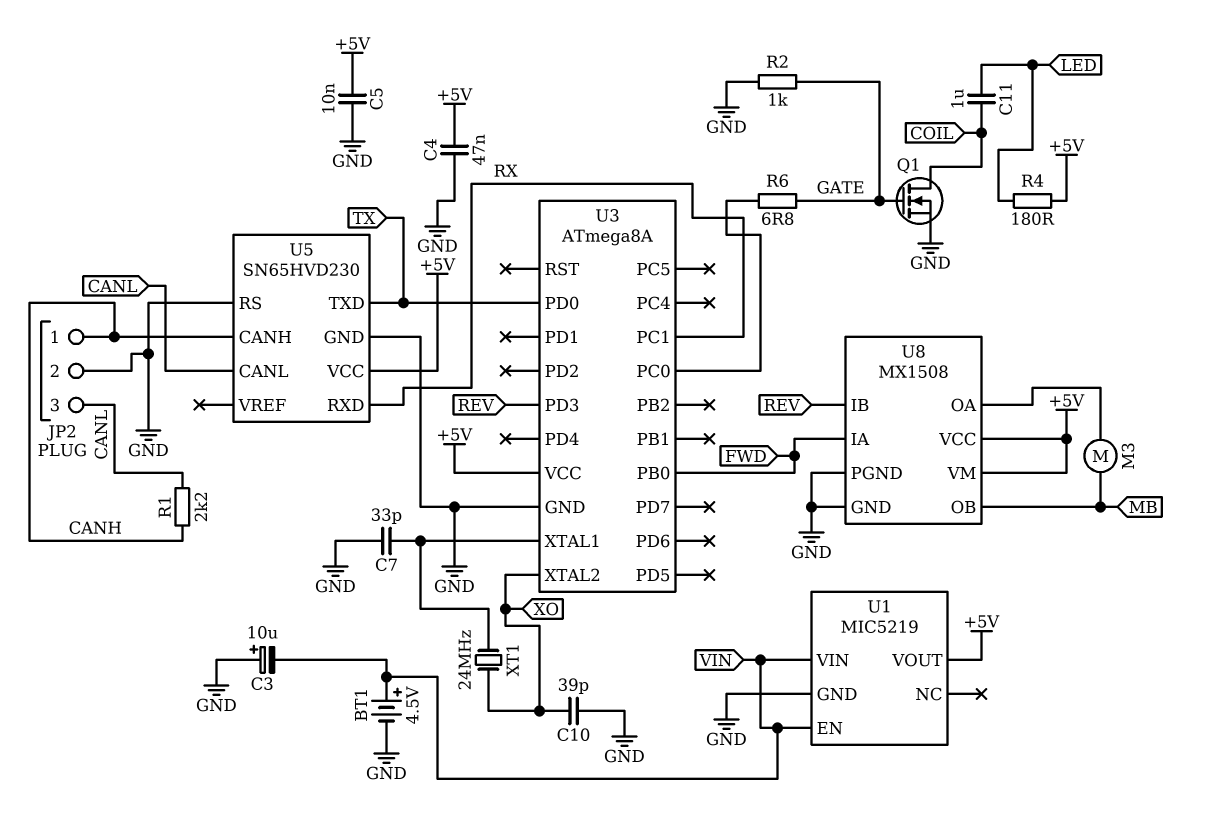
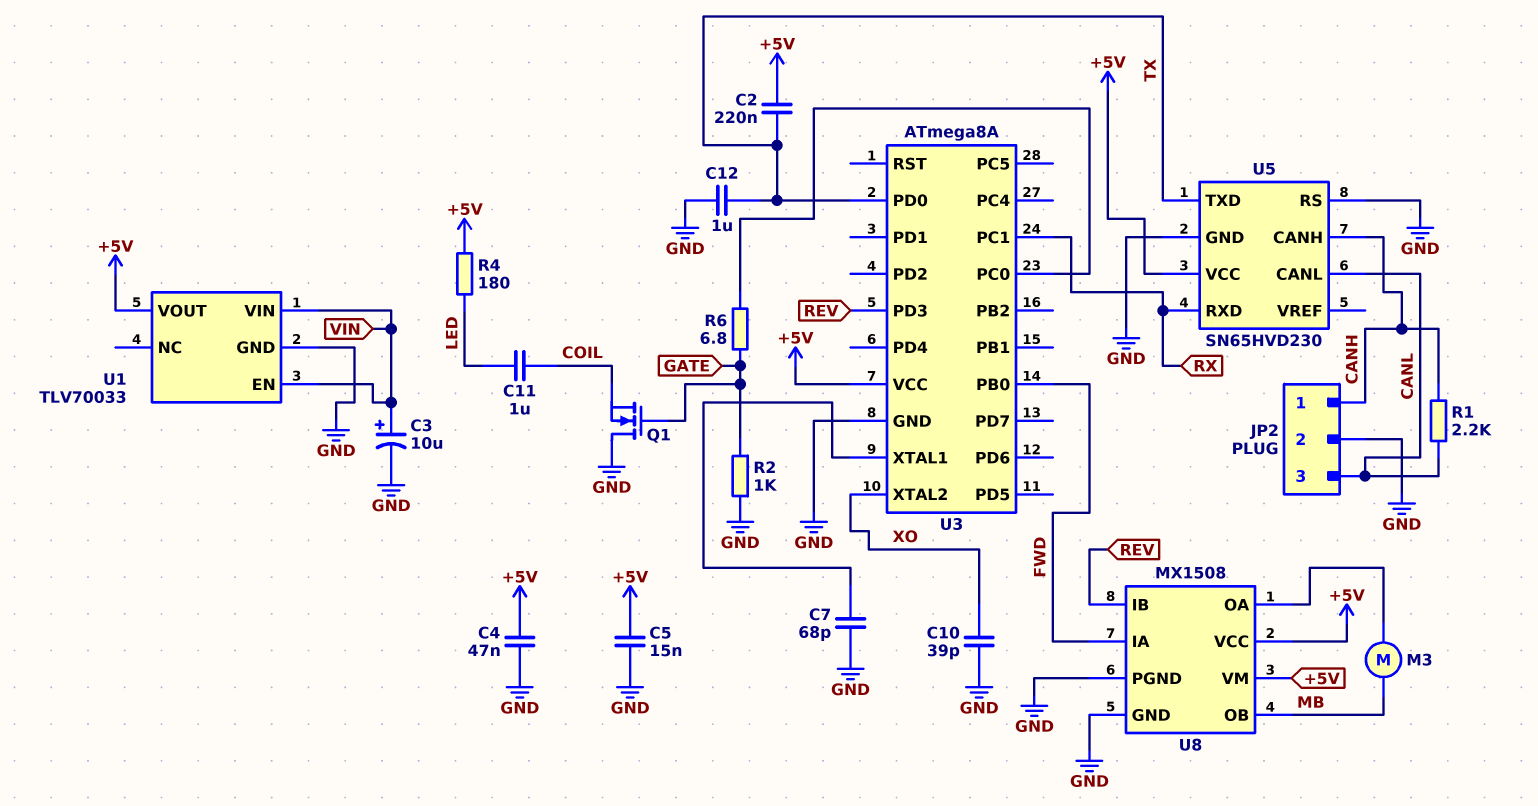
BT1: 4.5V (plus VIN, minus GND) -> none
C2: none -> 220nF (+5V, TX)
C3: 10uF (plus GND, minus VIN) -> 10uF (plus VIN, minus GND)
C5: 10nF (+5V, GND) -> 15nF (+5V, GND)
C7: 33pF (GND, U3/XTAL1) -> 68pF (GND, U3/XTAL1)
C12: none -> 1uF (GND, TX)
Q1: NMOS (G GATE, D COIL, S GND) -> NMOS (G GATE, D GND, S COIL)
U1: MIC5219 -> TLV70033
XT1: 24MHz (U3/XTAL1, XO) -> none

